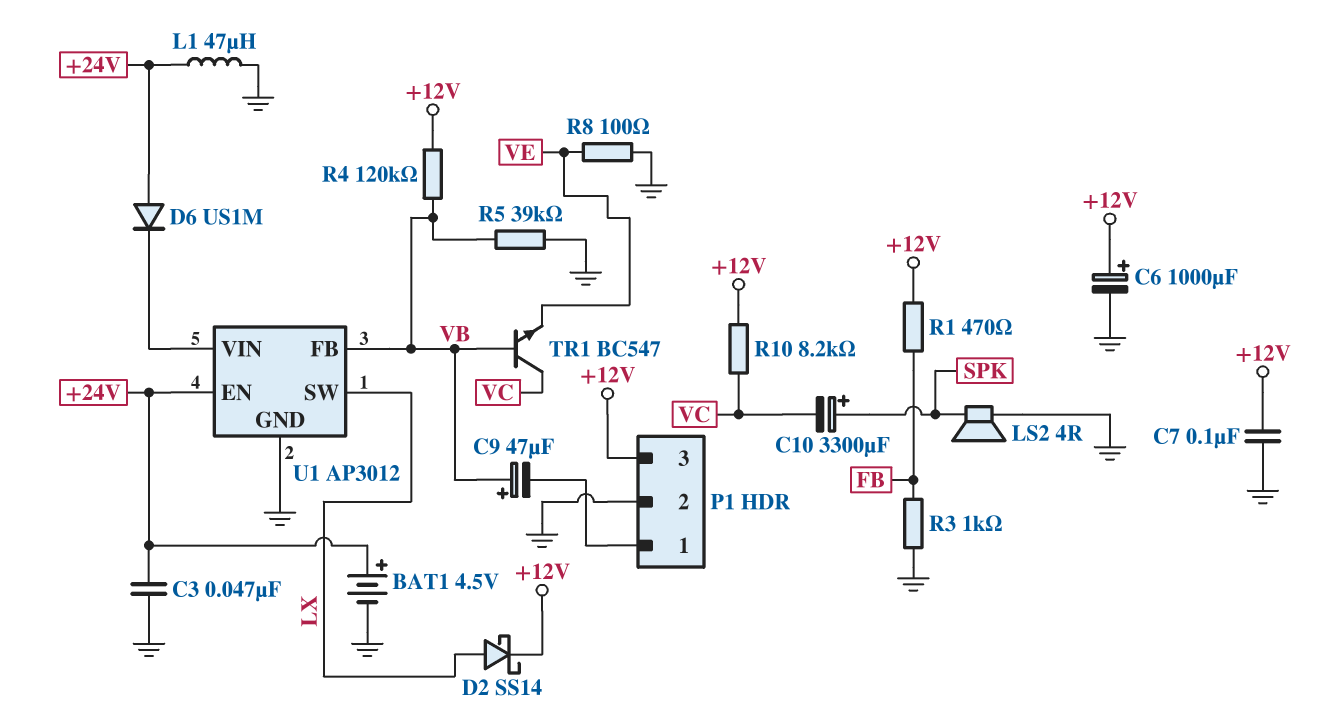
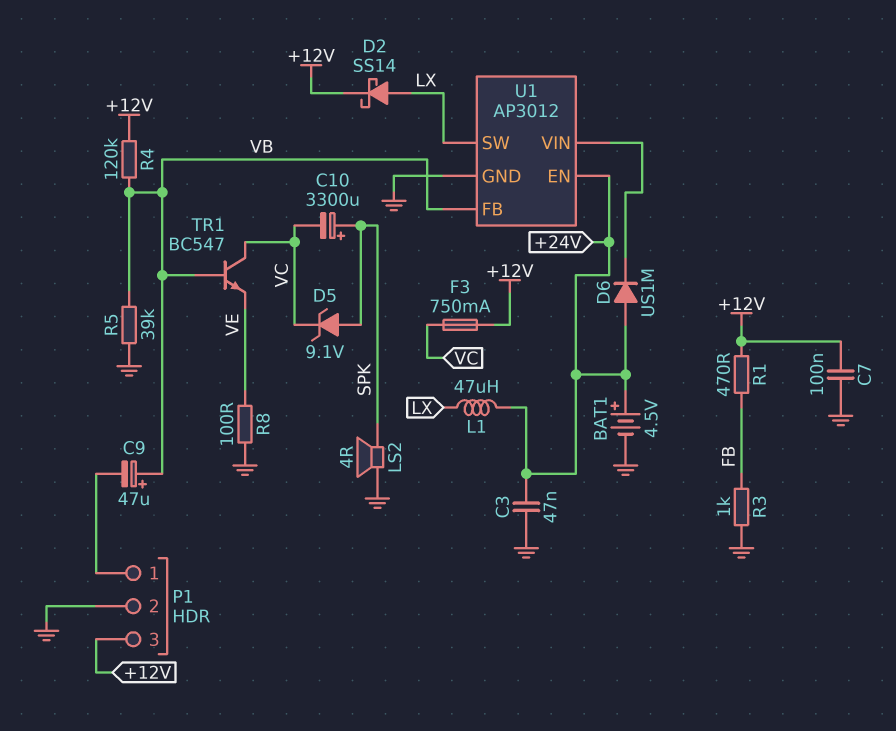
C6: 1000uF (plus +12V, minus GND) -> none
D5: none -> zener 9.1V (A SPK, K VC)
F3: none -> 750mA (+12V, VC)
L1: 47uH (+24V, GND) -> 47uH (+24V, LX)
R10: 8.2k (+12V, VC) -> none

